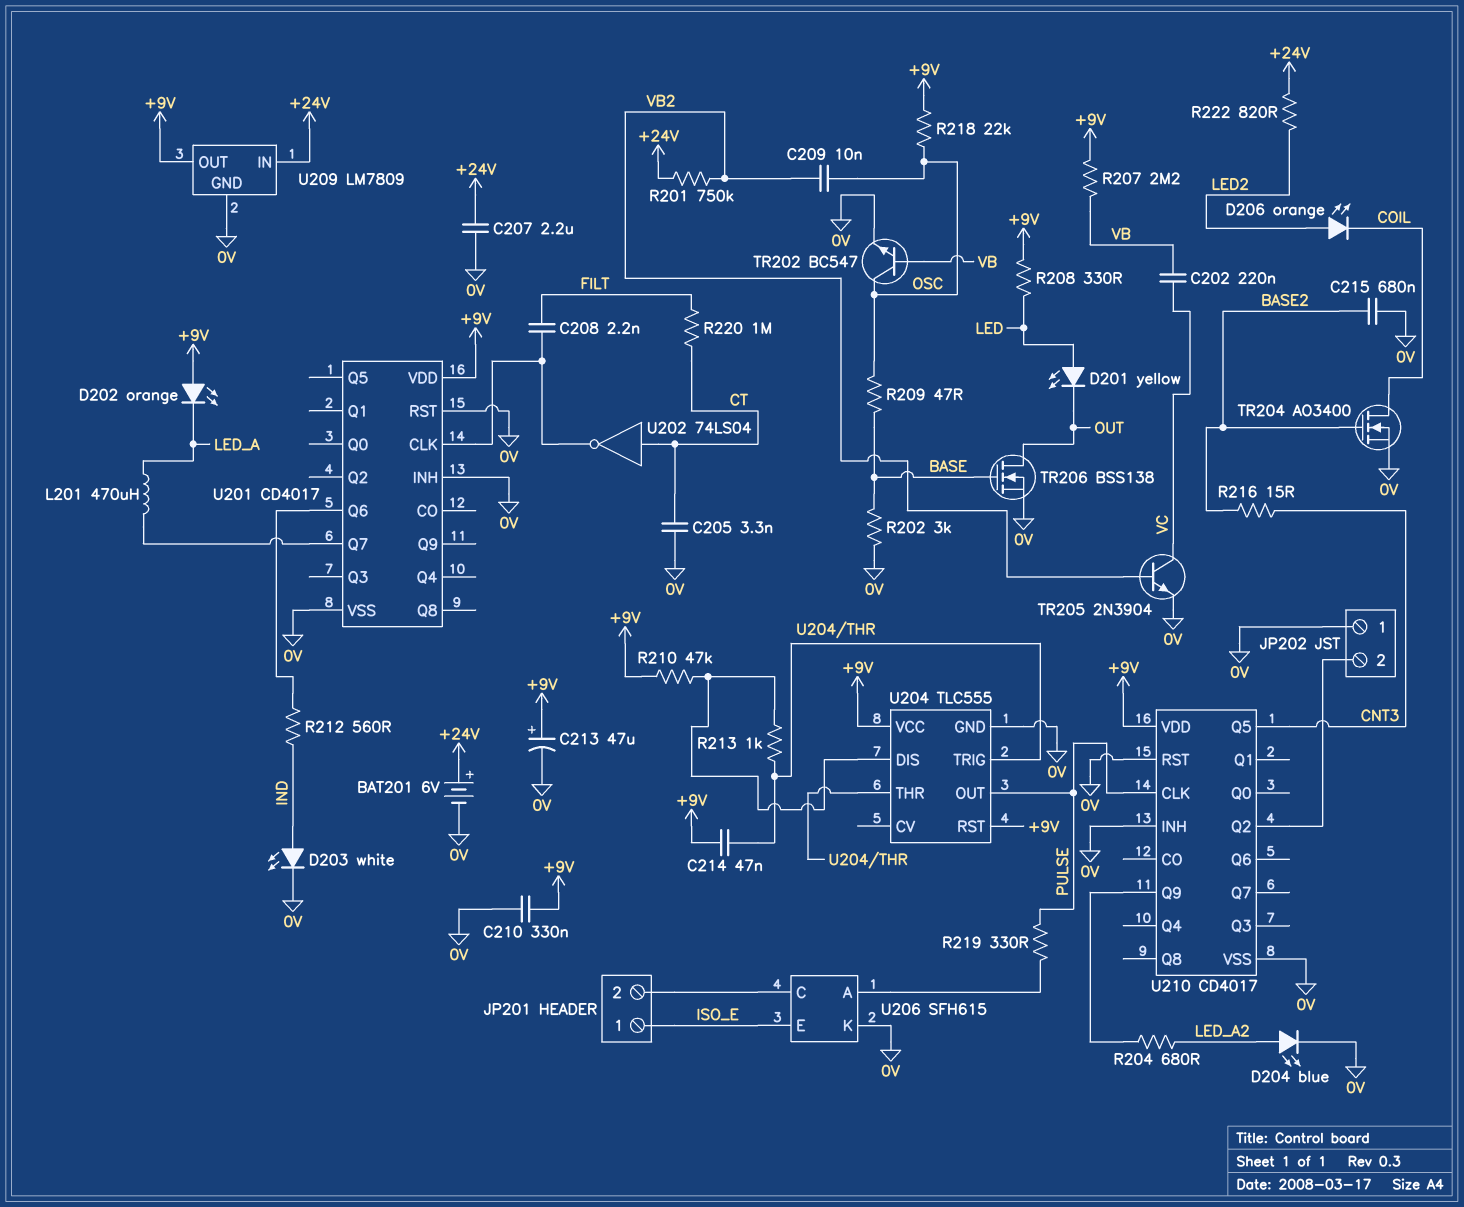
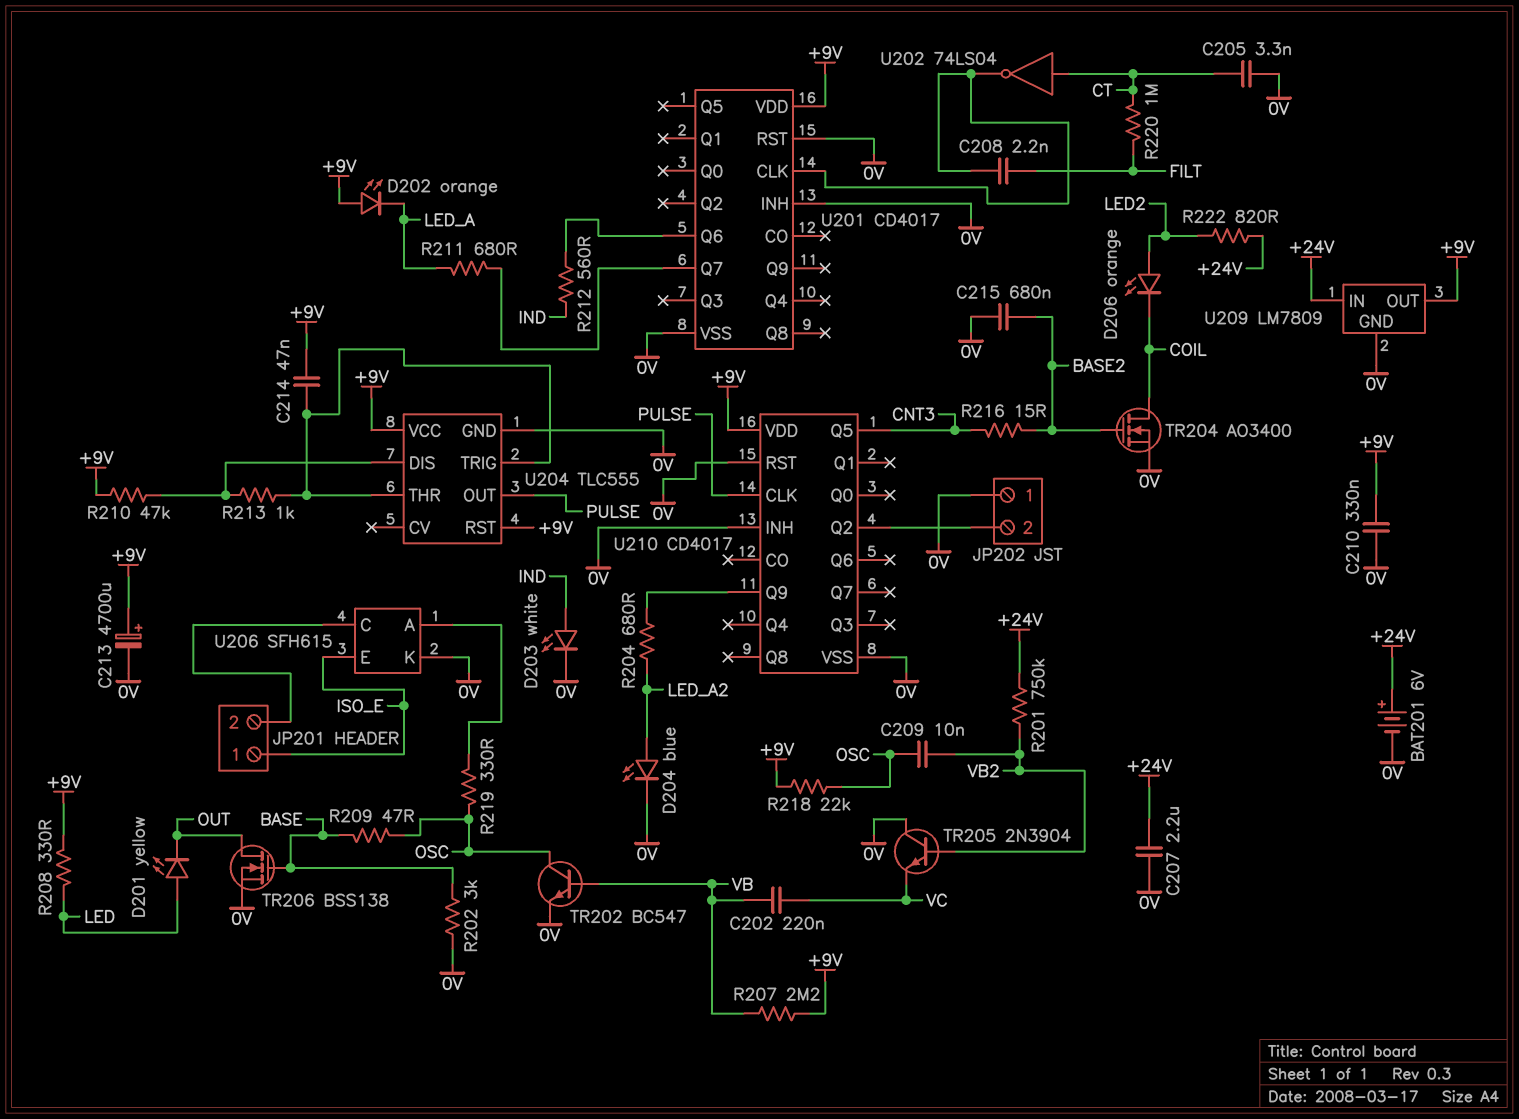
C213: 47uF (plus +9V, minus 0V) -> 4700uF (plus +9V, minus 0V)
L201: 470uH (LED_A, U201/Q7) -> none
R211: none -> 680 (LED_A, U201/Q7)
R219: 330 (PULSE, U206/A) -> 330 (OSC, U206/A)
TR205: NPN 2N3904 (B VB2, C VC, E 0V) -> NPN 2N3904 (B VB2, C 0V, E VC)

